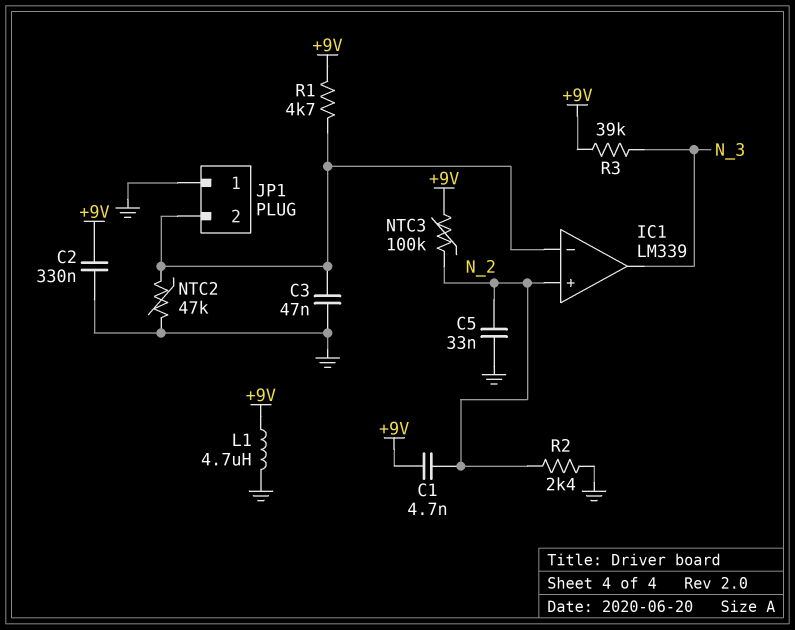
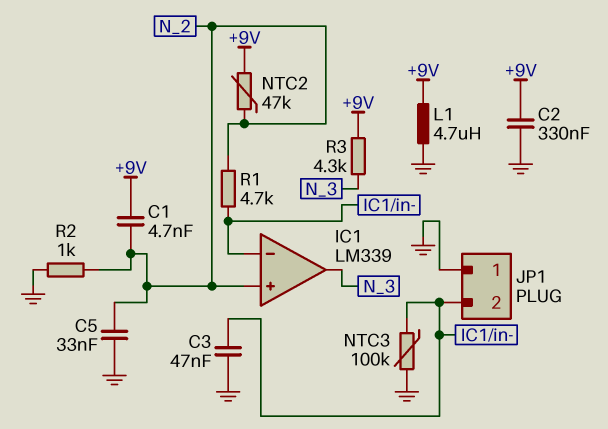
NTC2: 47k (GND, IC1/in-) -> 47k (+9V, N_2)
NTC3: 100k (+9V, N_2) -> 100k (GND, IC1/in-)
R1: 4.7k (+9V, IC1/in-) -> 4.7k (IC1/in-, N_2)
R2: 2.4k (GND, N_2) -> 1k (GND, N_2)
R3: 39k (+9V, N_3) -> 4.3k (+9V, N_3)

